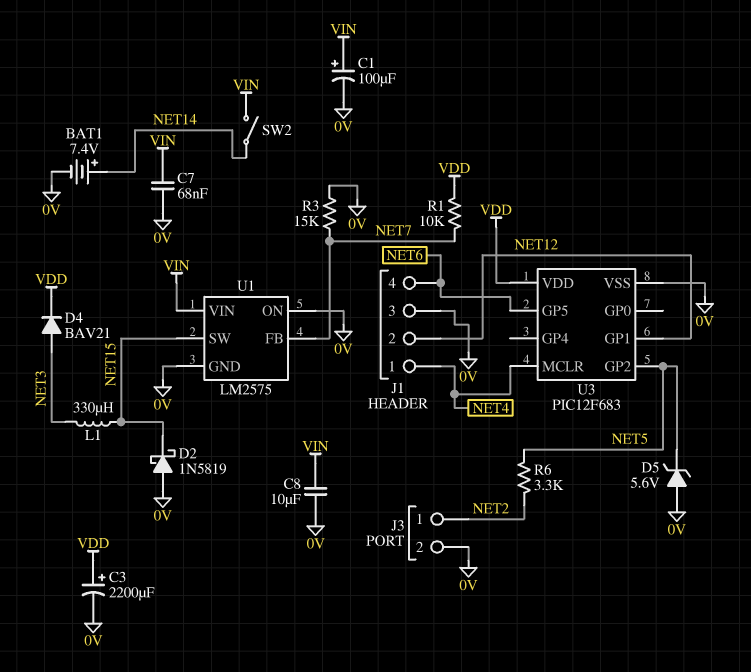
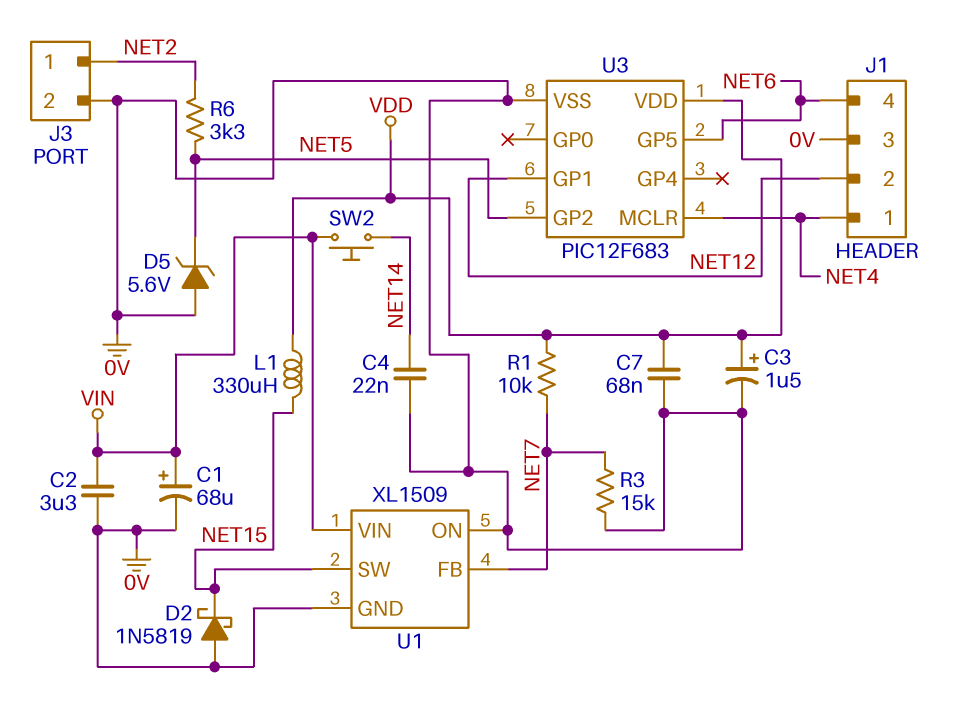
BAT1: 7.4V (plus NET14, minus 0V) -> none
C1: 100uF (plus VIN, minus 0V) -> 68uF (plus VIN, minus 0V)
C2: none -> 3.3uF (0V, VIN)
C3: 2200uF (plus VDD, minus 0V) -> 1.5uF (plus VDD, minus 0V)
C4: none -> 22nF (0V, NET14)
C7: 68nF (0V, VIN) -> 68nF (0V, VDD)
C8: 10uF (0V, VIN) -> none
D4: diode BAV21 (A NET3, K VDD) -> none
L1: 330uH (NET3, NET15) -> 330uH (NET15, VDD)
SW2: switch (NET14, VIN) -> button (NET14, VIN)
U1: LM2575 -> XL1509

